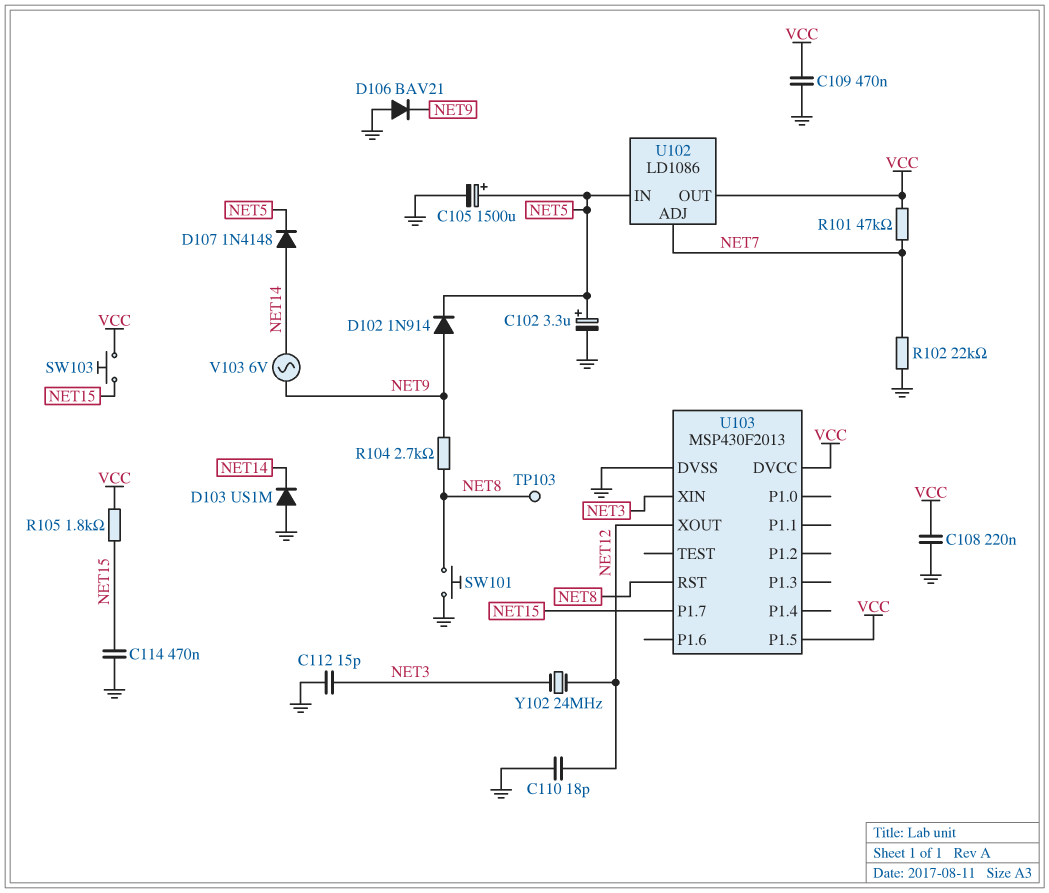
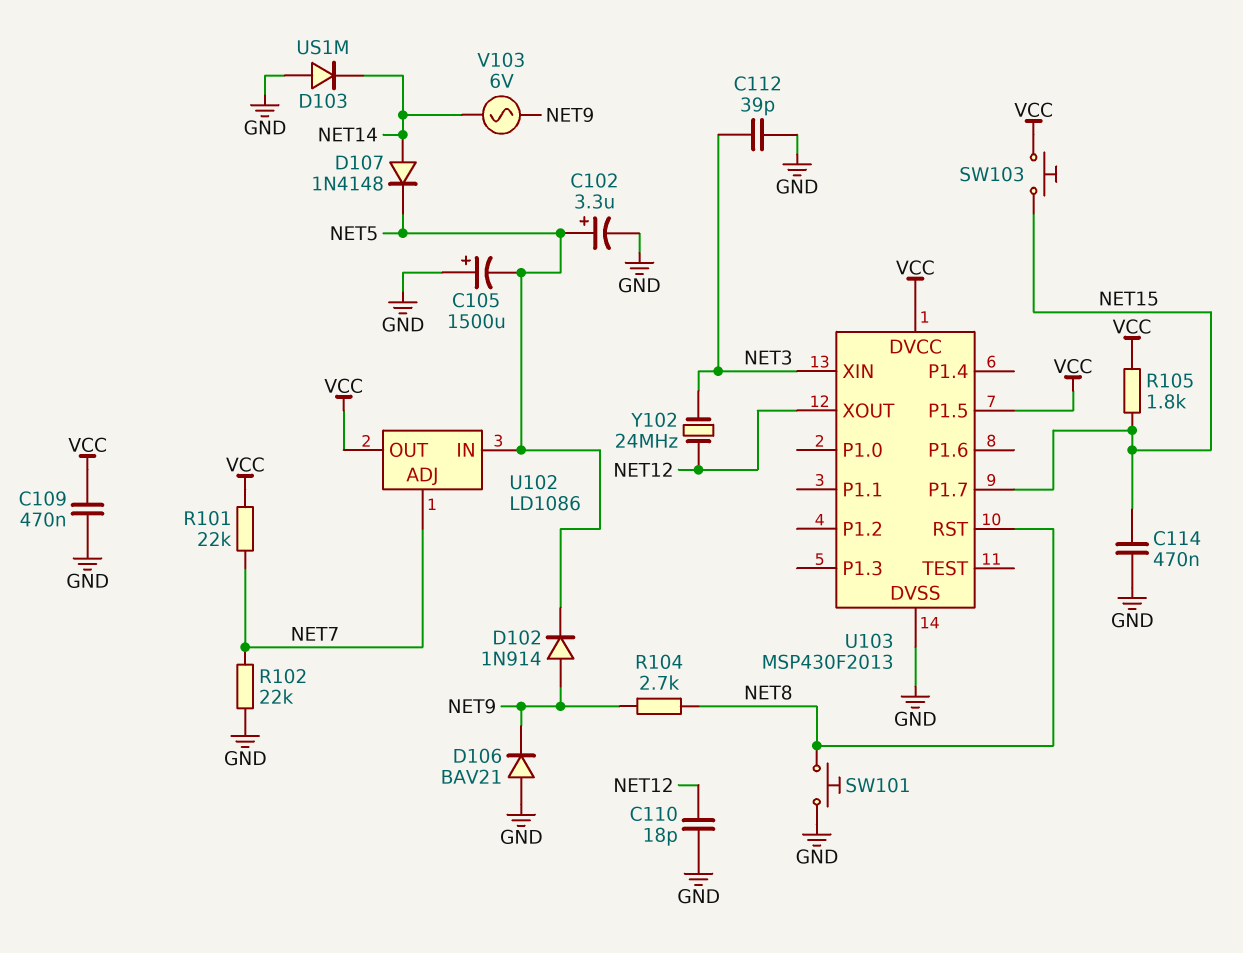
C105: 1500uF (plus NET5, minus GND) -> 1500uF (plus GND, minus NET5)
C108: 220nF (GND, VCC) -> none
C112: 15pF (GND, NET3) -> 39pF (GND, NET3)
R101: 47k (NET7, VCC) -> 22k (NET7, VCC)
TP103: test point (NET8) -> none

